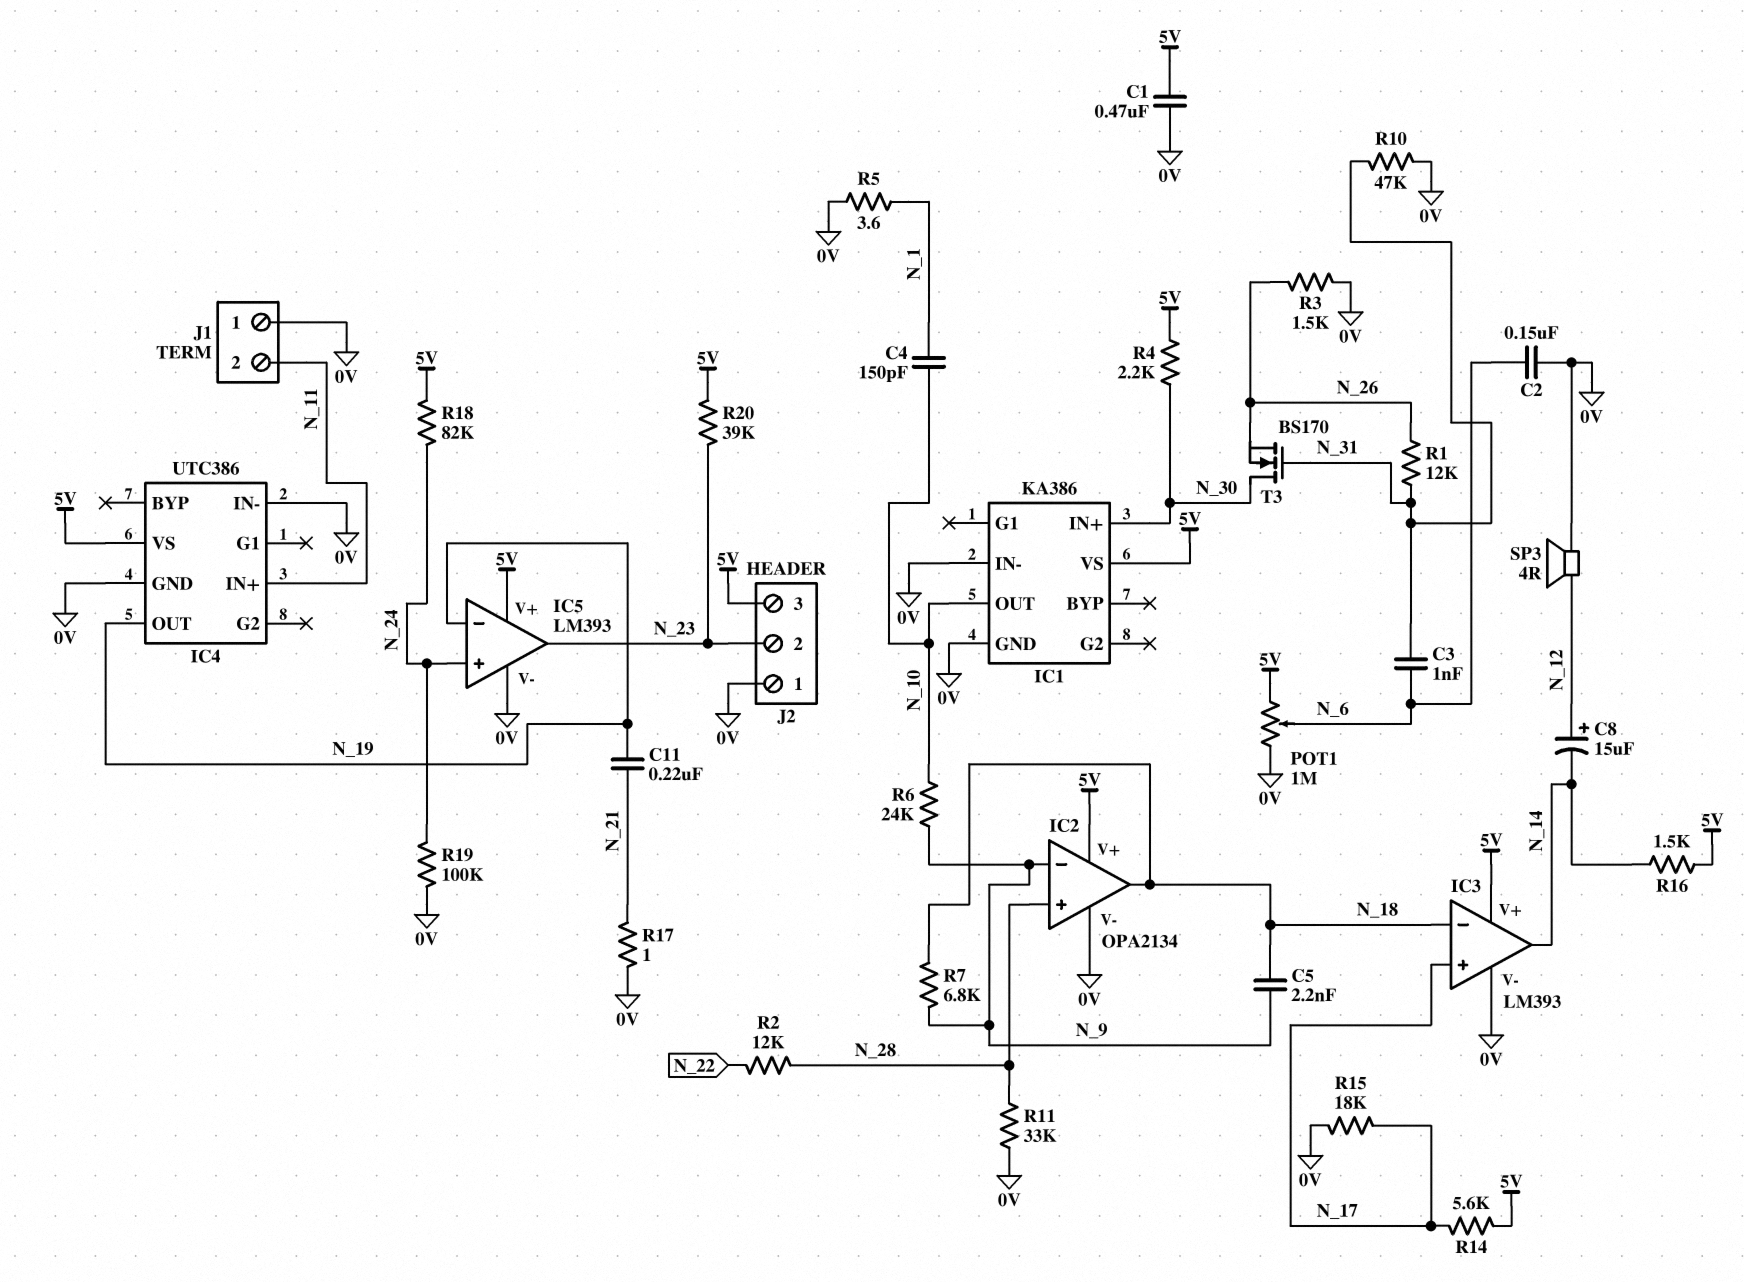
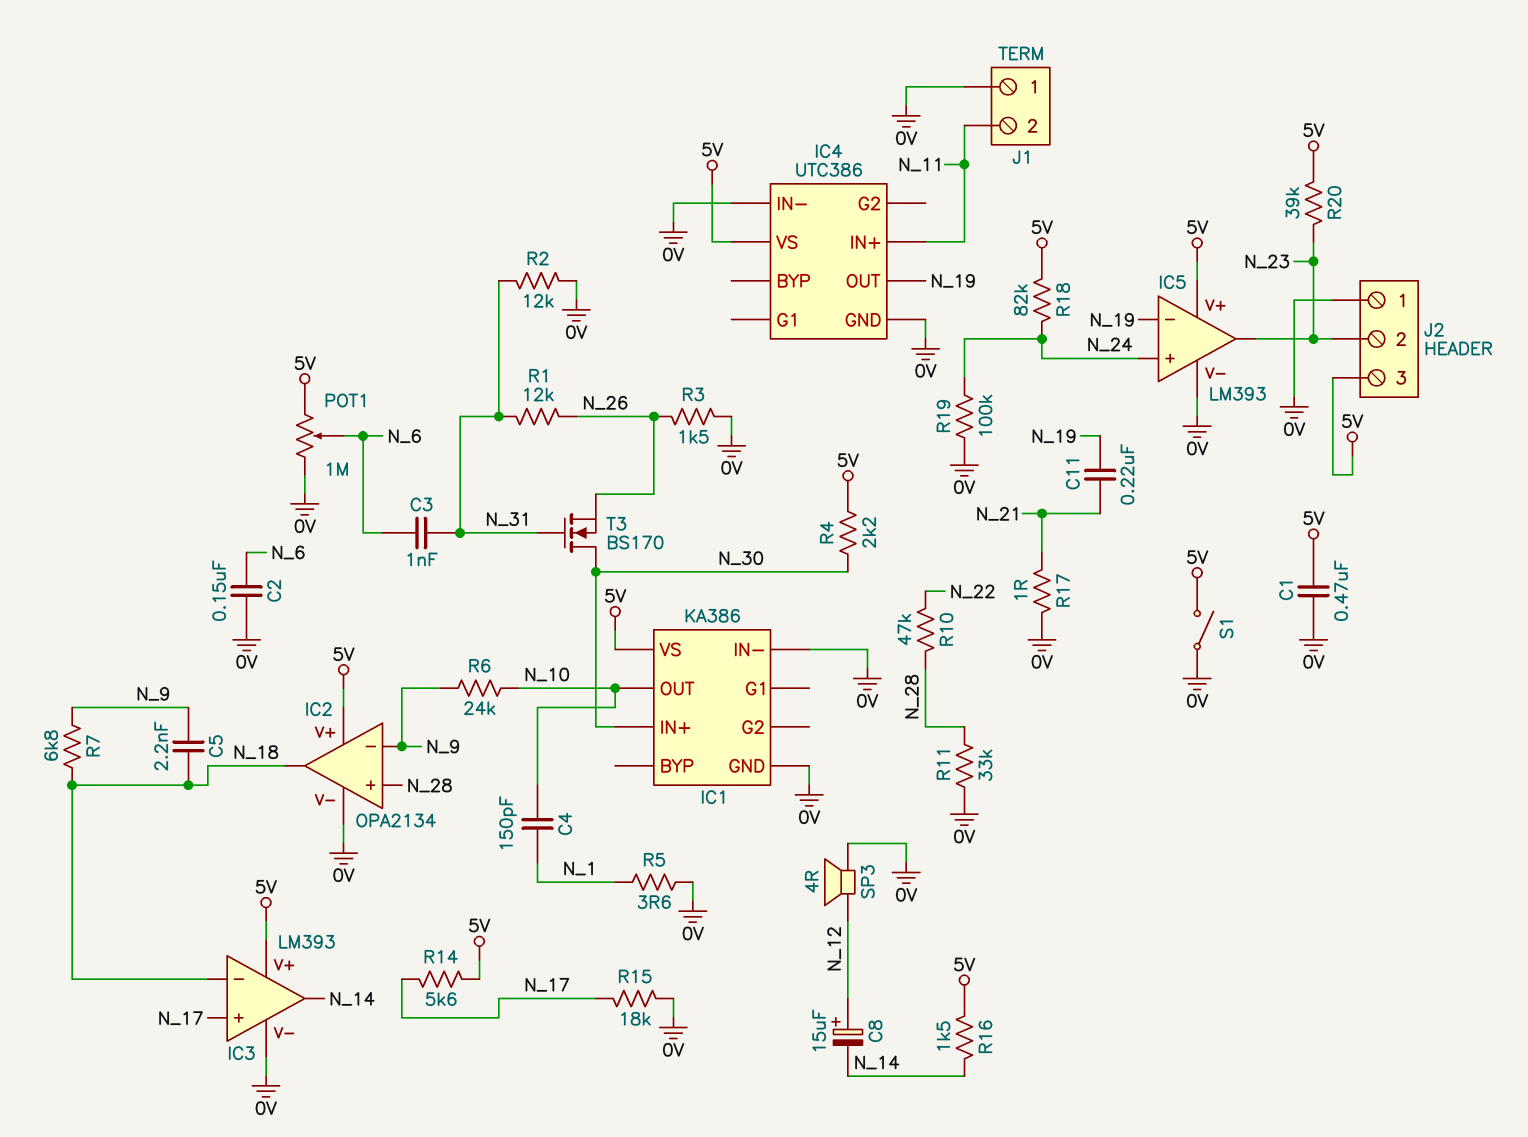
R2: 12k (N_22, N_28) -> 12k (0V, N_31)
R10: 47k (0V, N_31) -> 47k (N_22, N_28)
S1: none -> switch (0V, 5V)

